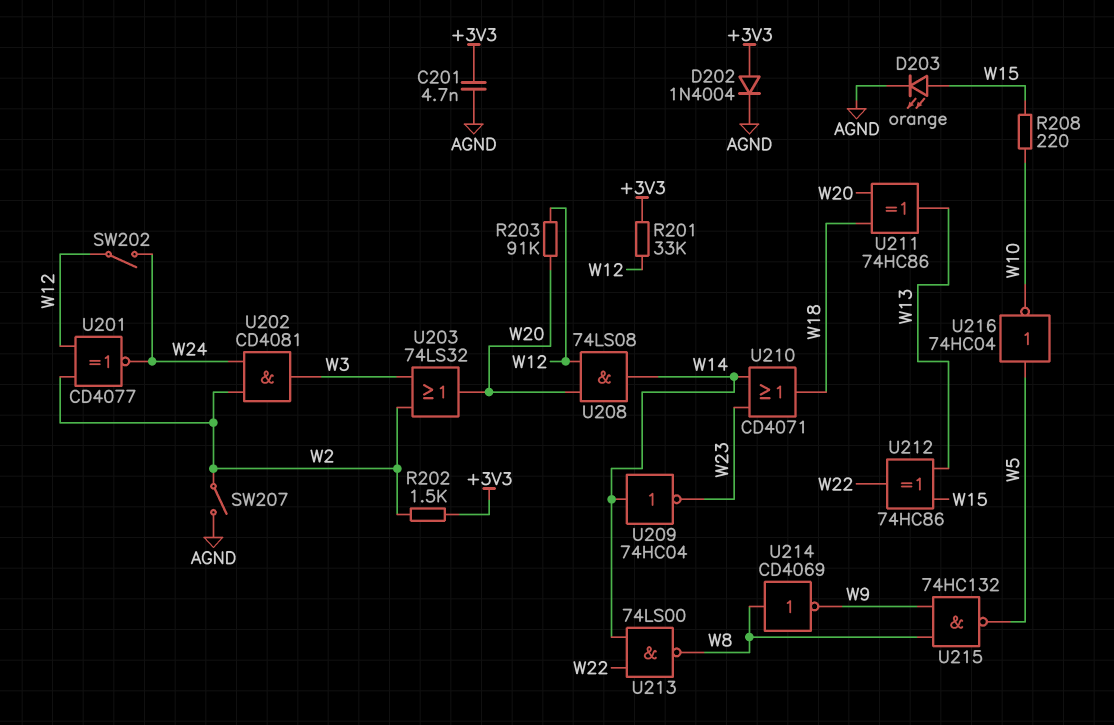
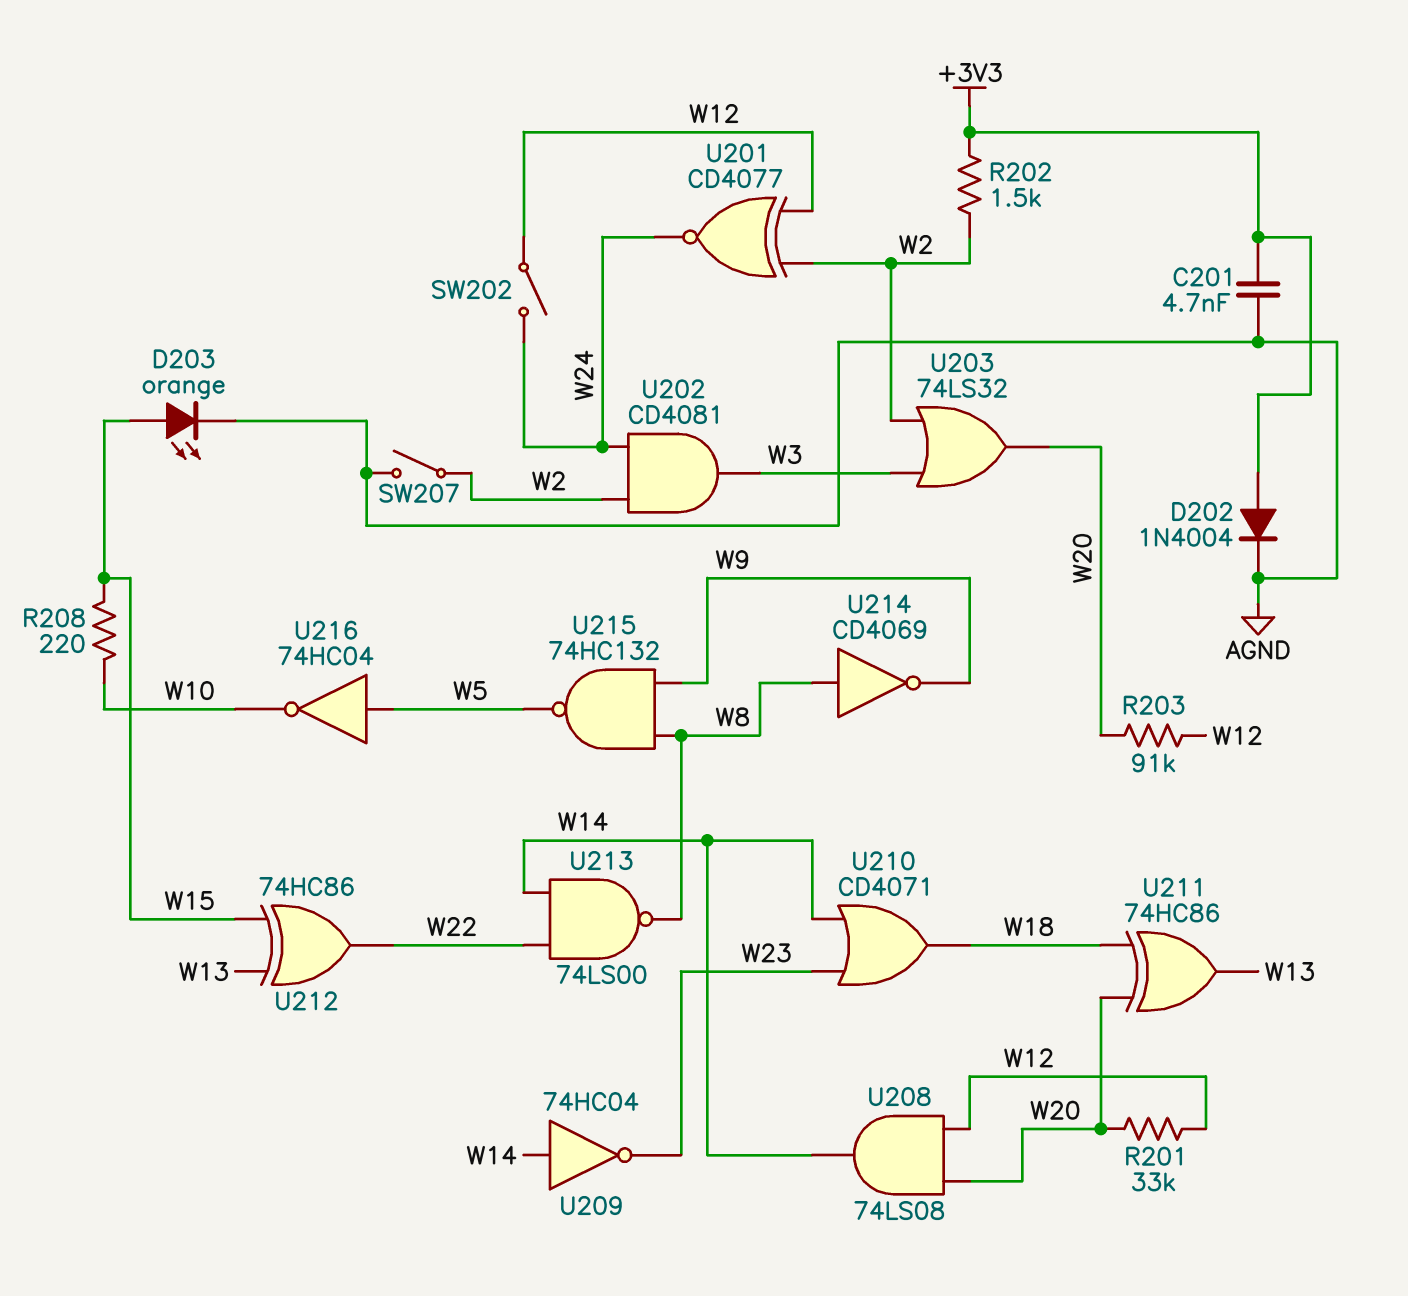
R201: 33k (+3V3, W12) -> 33k (W12, W20)

